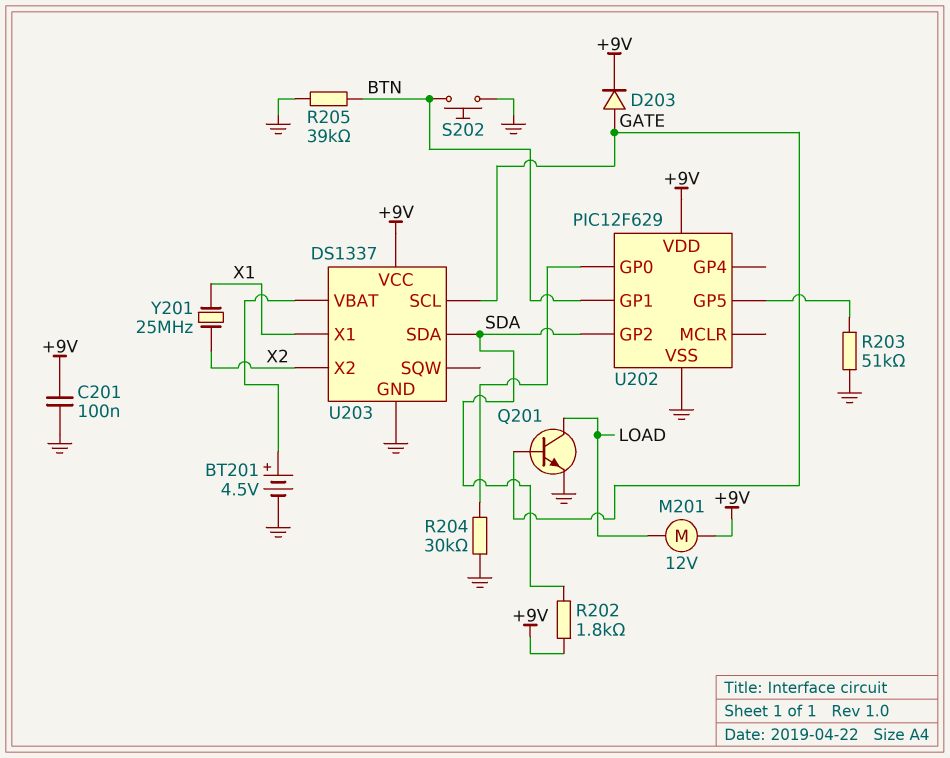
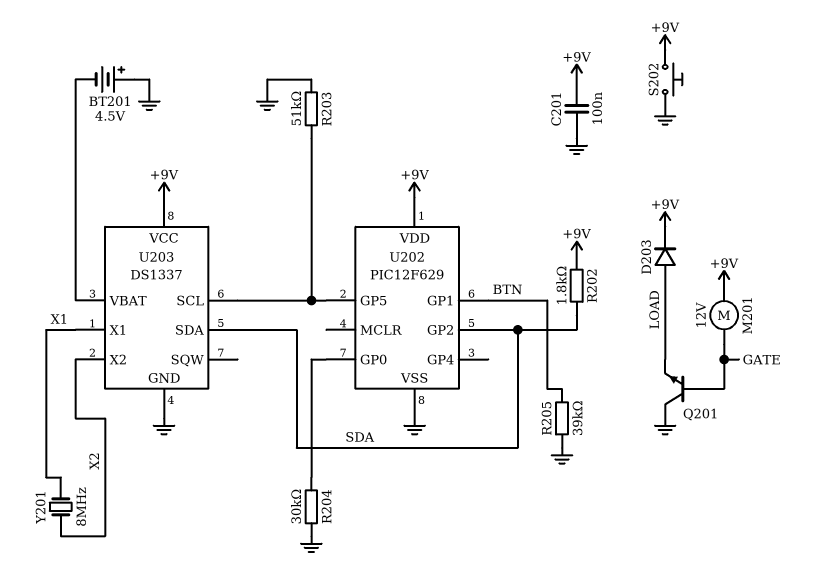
BT201: 4.5V (plus U203/VBAT, minus GND) -> 4.5V (plus GND, minus U203/VBAT)
D203: diode (A GATE, K +9V) -> diode (A LOAD, K +9V)
M201: motor 12V (+9V, LOAD) -> motor 12V (+9V, GATE)
Q201: NPN (B GATE, C LOAD, E GND) -> NPN (B GATE, C GND, E LOAD)
S202: button (BTN, GND) -> button (+9V, GND)
U203 pin SCL: GATE -> U202/GP5
Y201: 25MHz (X1, X2) -> 8MHz (X1, X2)

